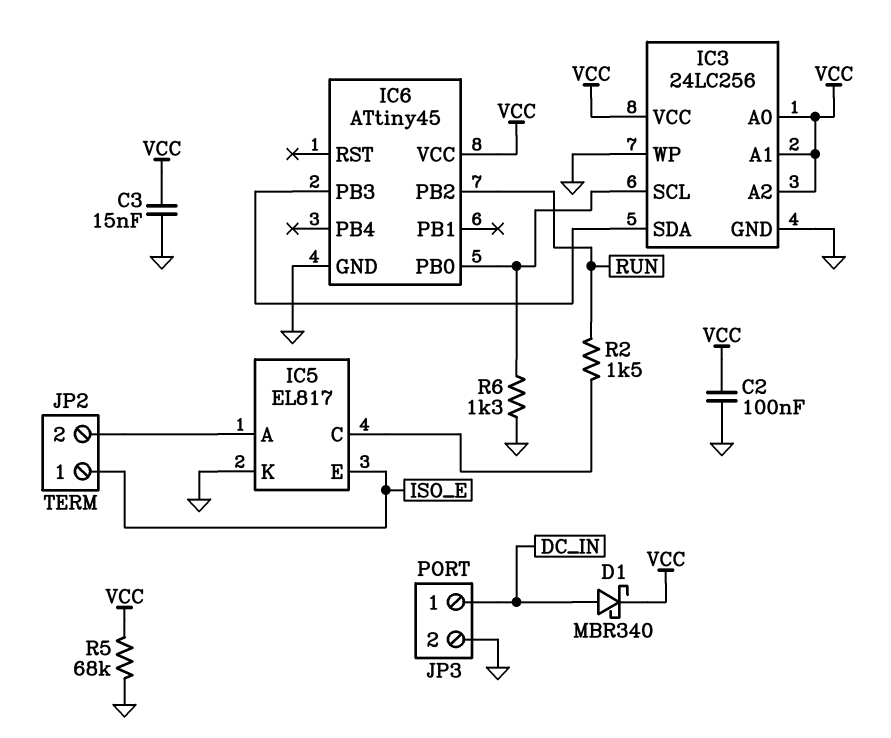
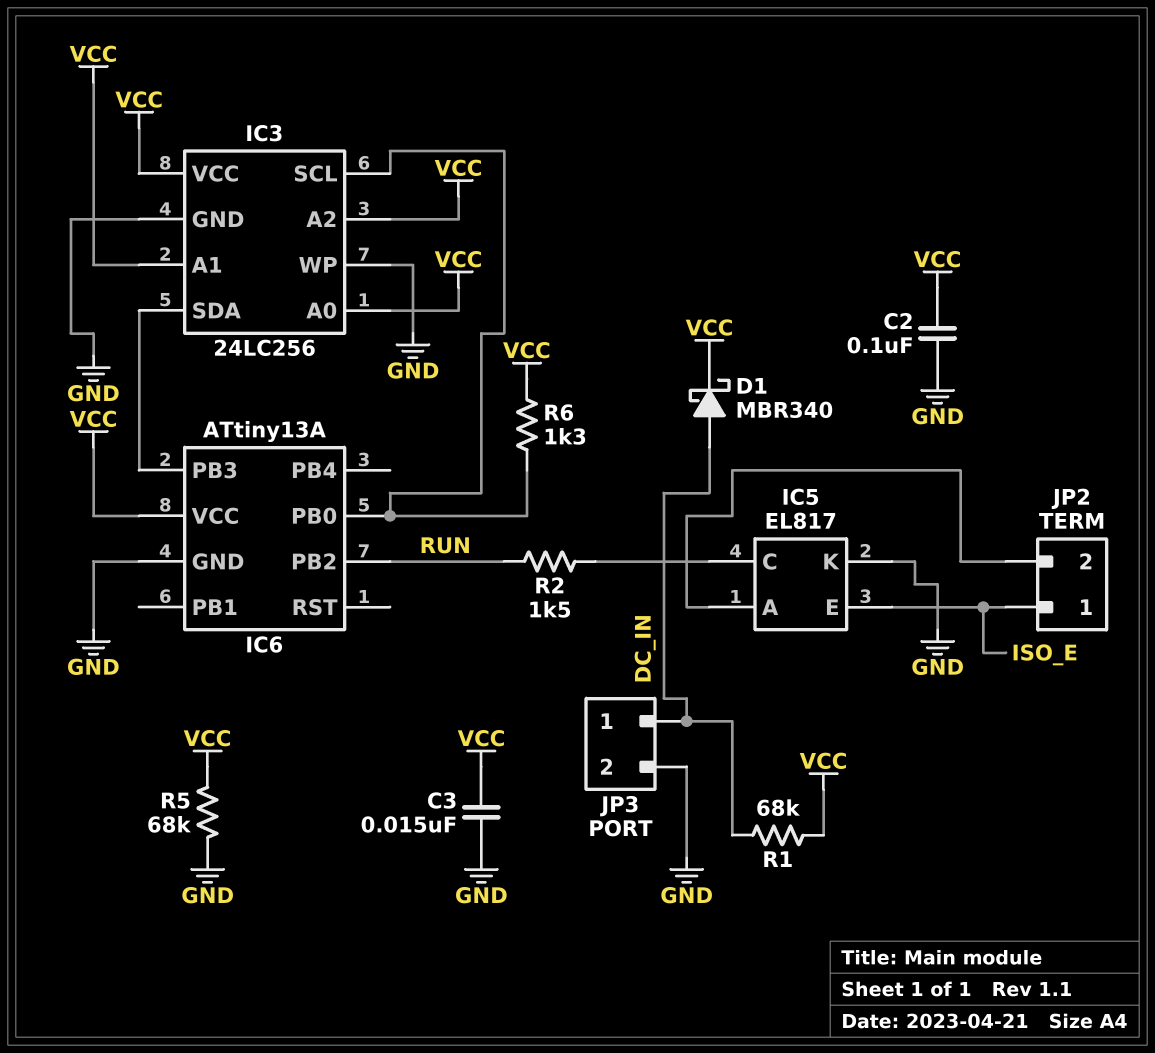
IC6: ATtiny45 -> ATtiny13A
R1: none -> 68k (DC_IN, VCC)
R6: 1.3k (GND, IC3/SCL) -> 1.3k (IC3/SCL, VCC)

